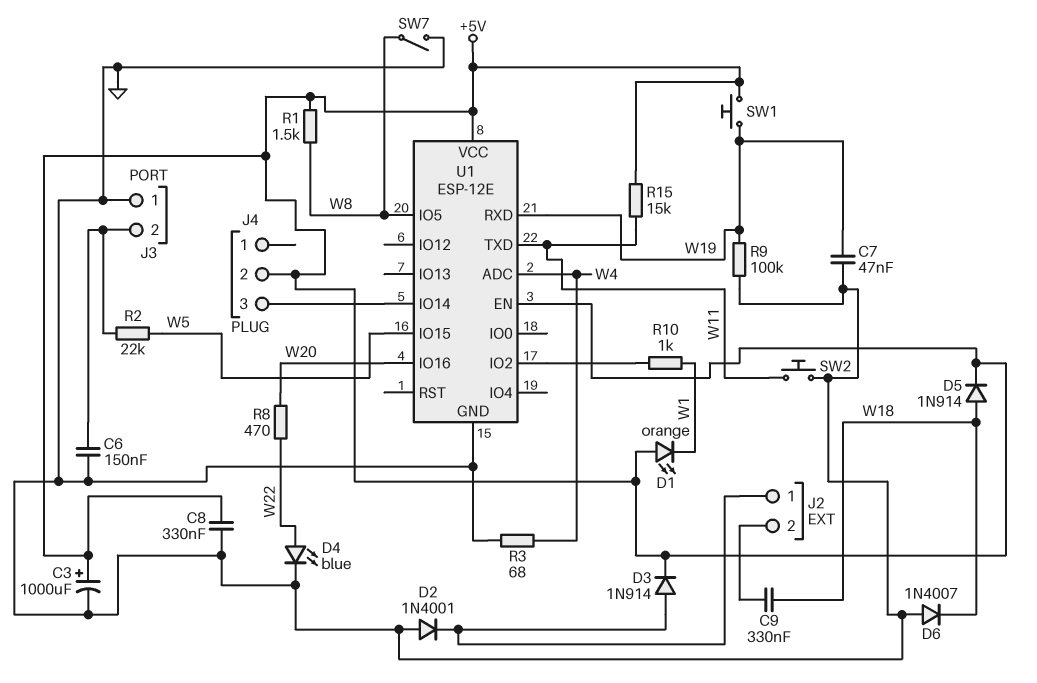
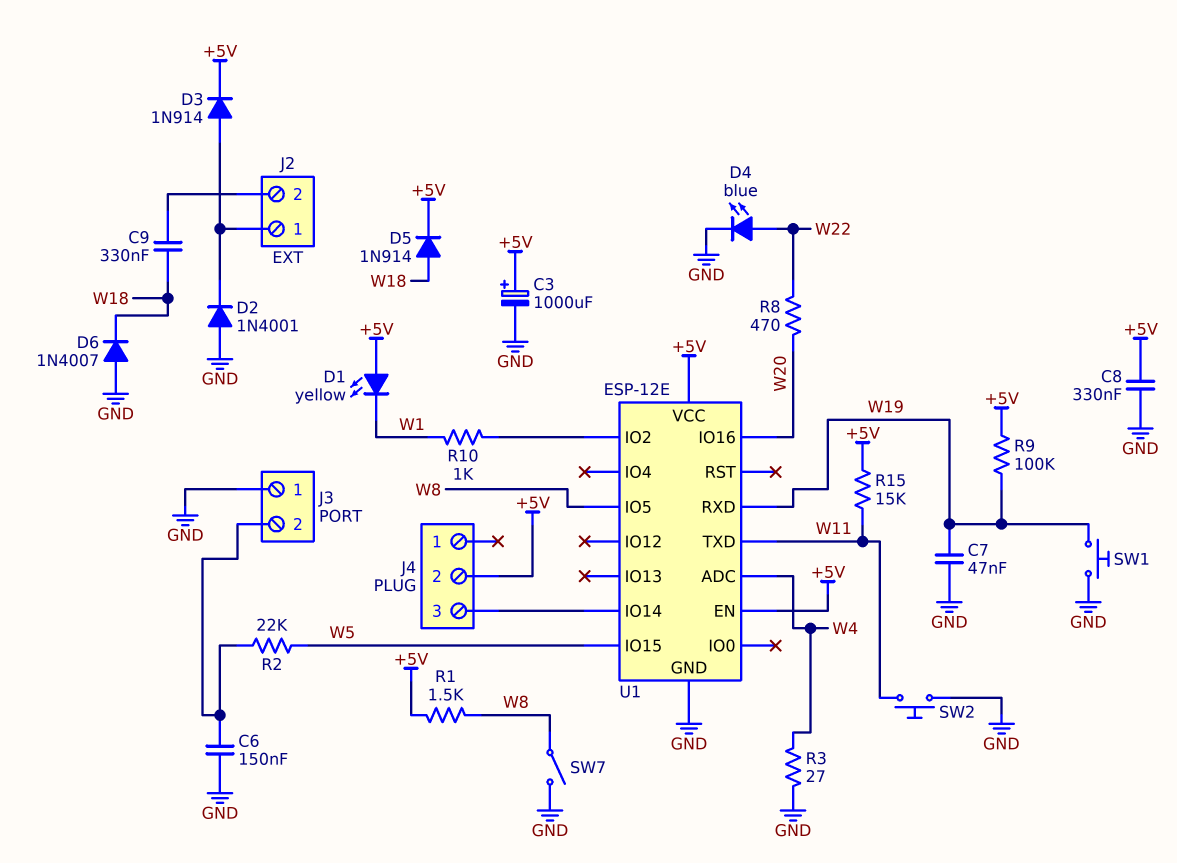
D1: LED orange (A +5V, K W1) -> LED yellow (A +5V, K W1)
R3: 68 (GND, W4) -> 27 (GND, W4)
R9: 100k (GND, W19) -> 100k (+5V, W19)
SW1: button (+5V, W19) -> button (GND, W19)

